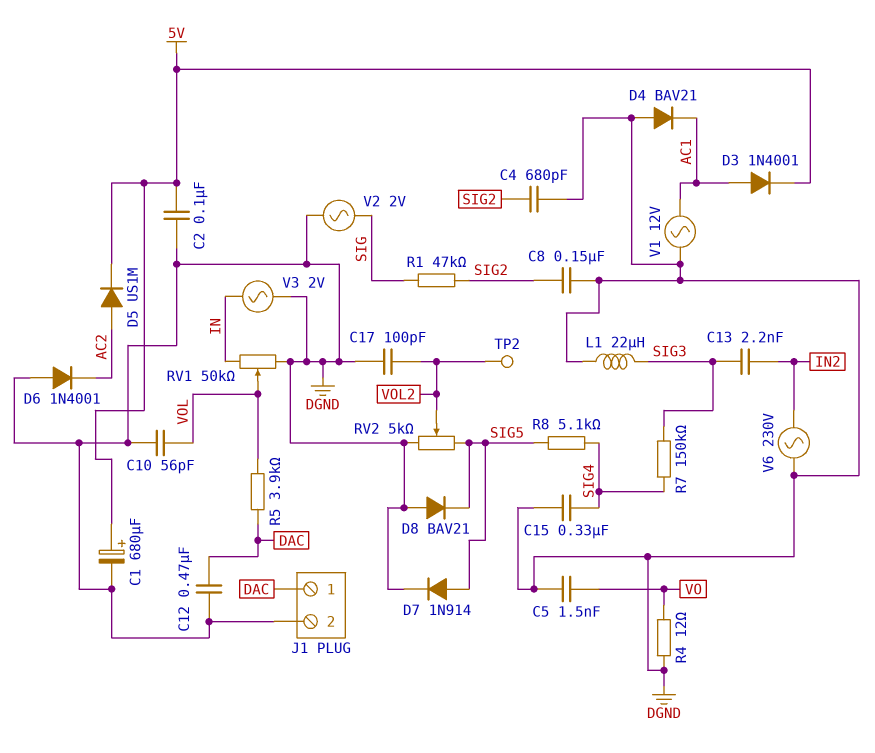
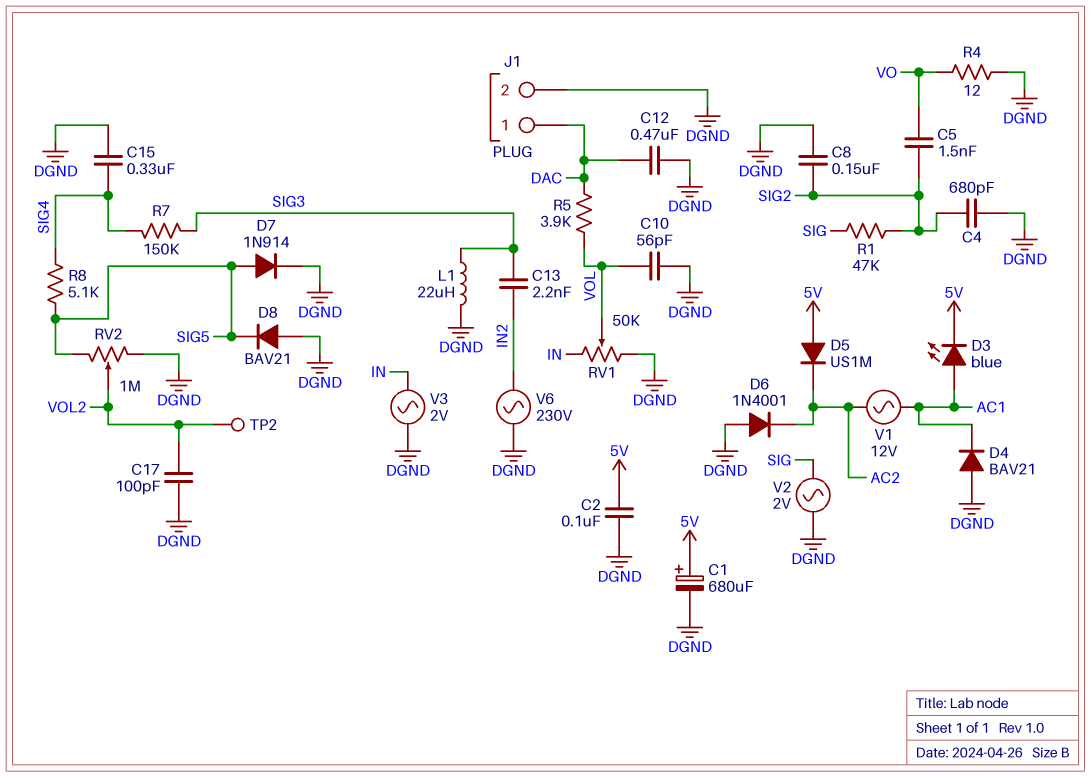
C5: 1.5nF (DGND, VO) -> 1.5nF (SIG2, VO)
D3: diode 1N4001 (A AC1, K 5V) -> LED blue (A AC1, K 5V)
D5: diode US1M (A AC2, K 5V) -> diode US1M (A 5V, K AC2)
RV2: 5k (DGND, SIG5, wiper VOL2) -> 1M (DGND, SIG5, wiper VOL2)
V1: AC 12V (AC1, DGND) -> AC 12V (AC1, AC2)

